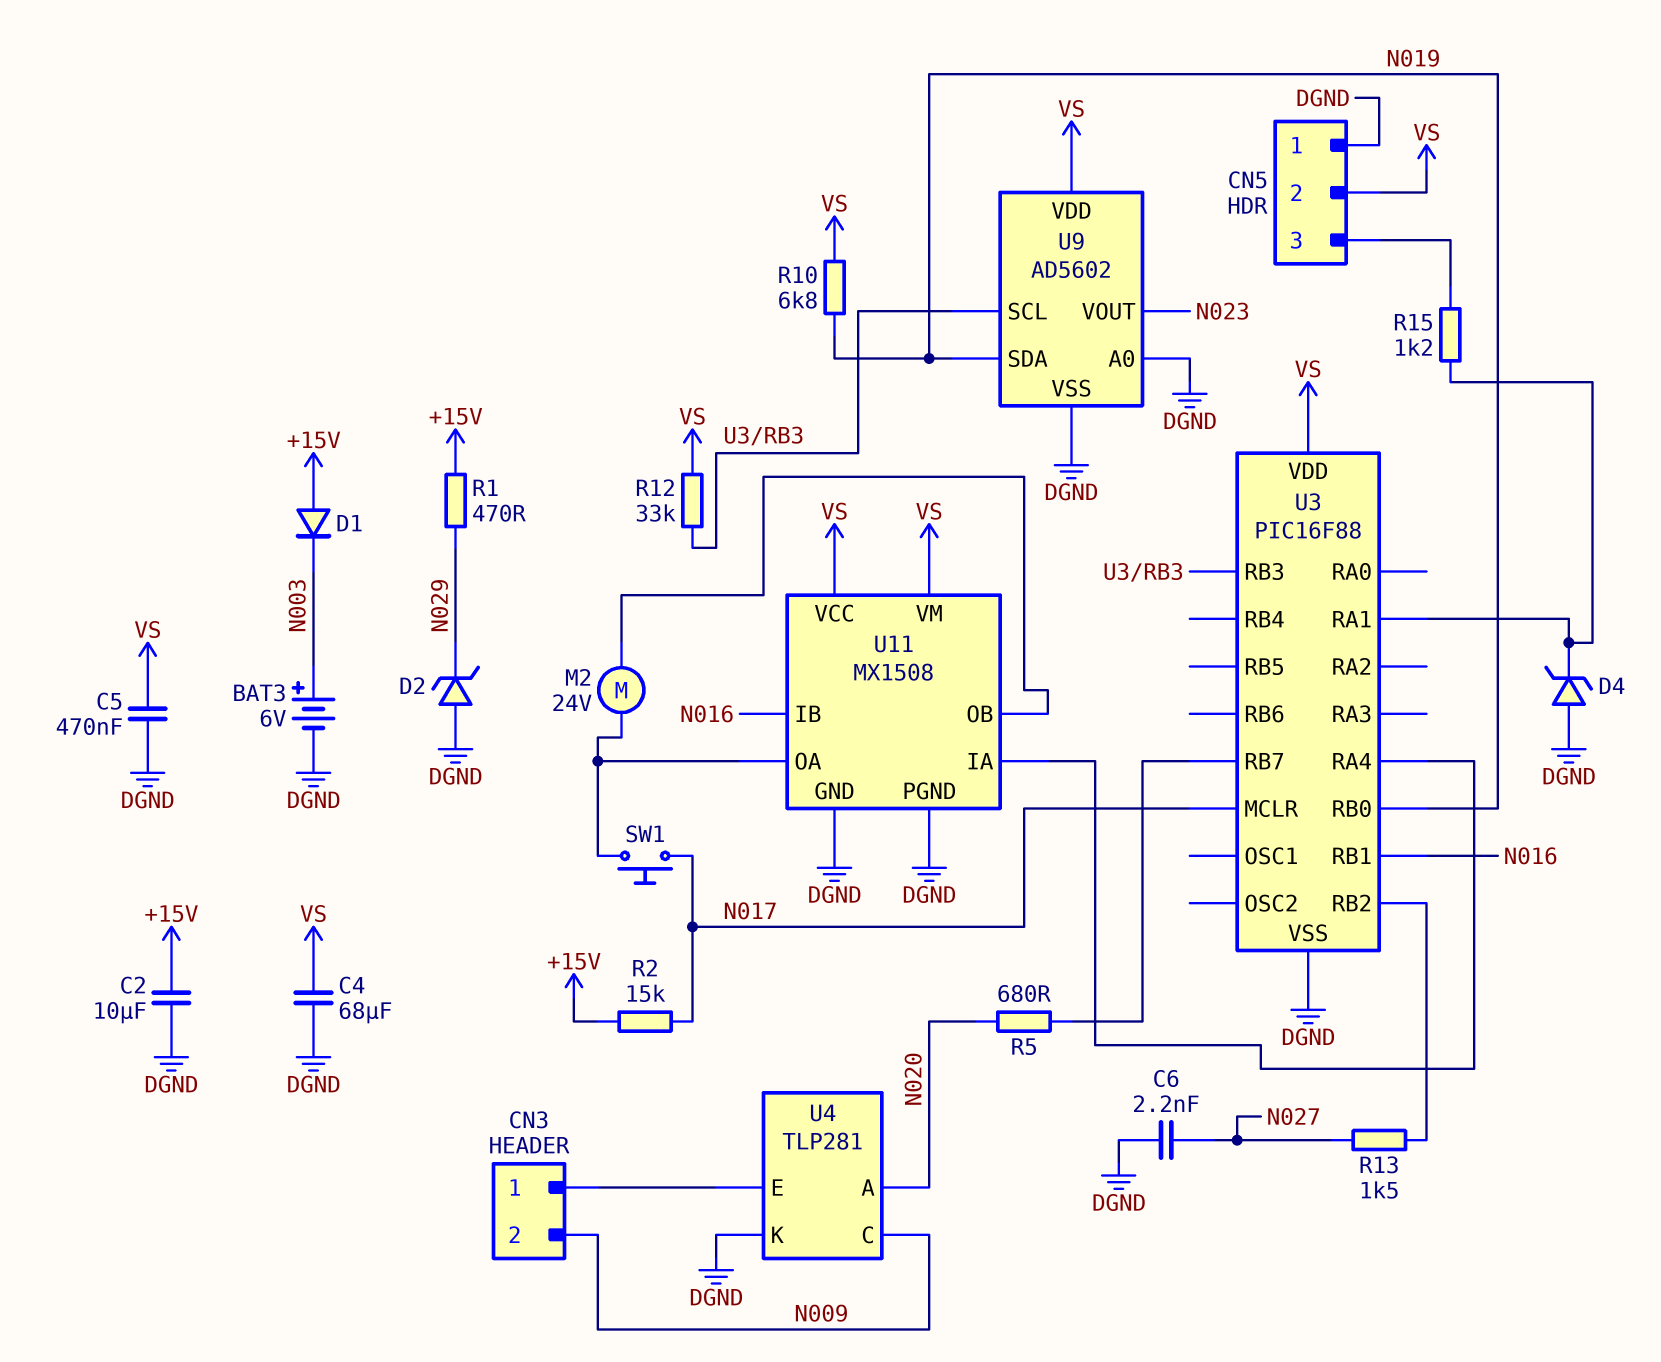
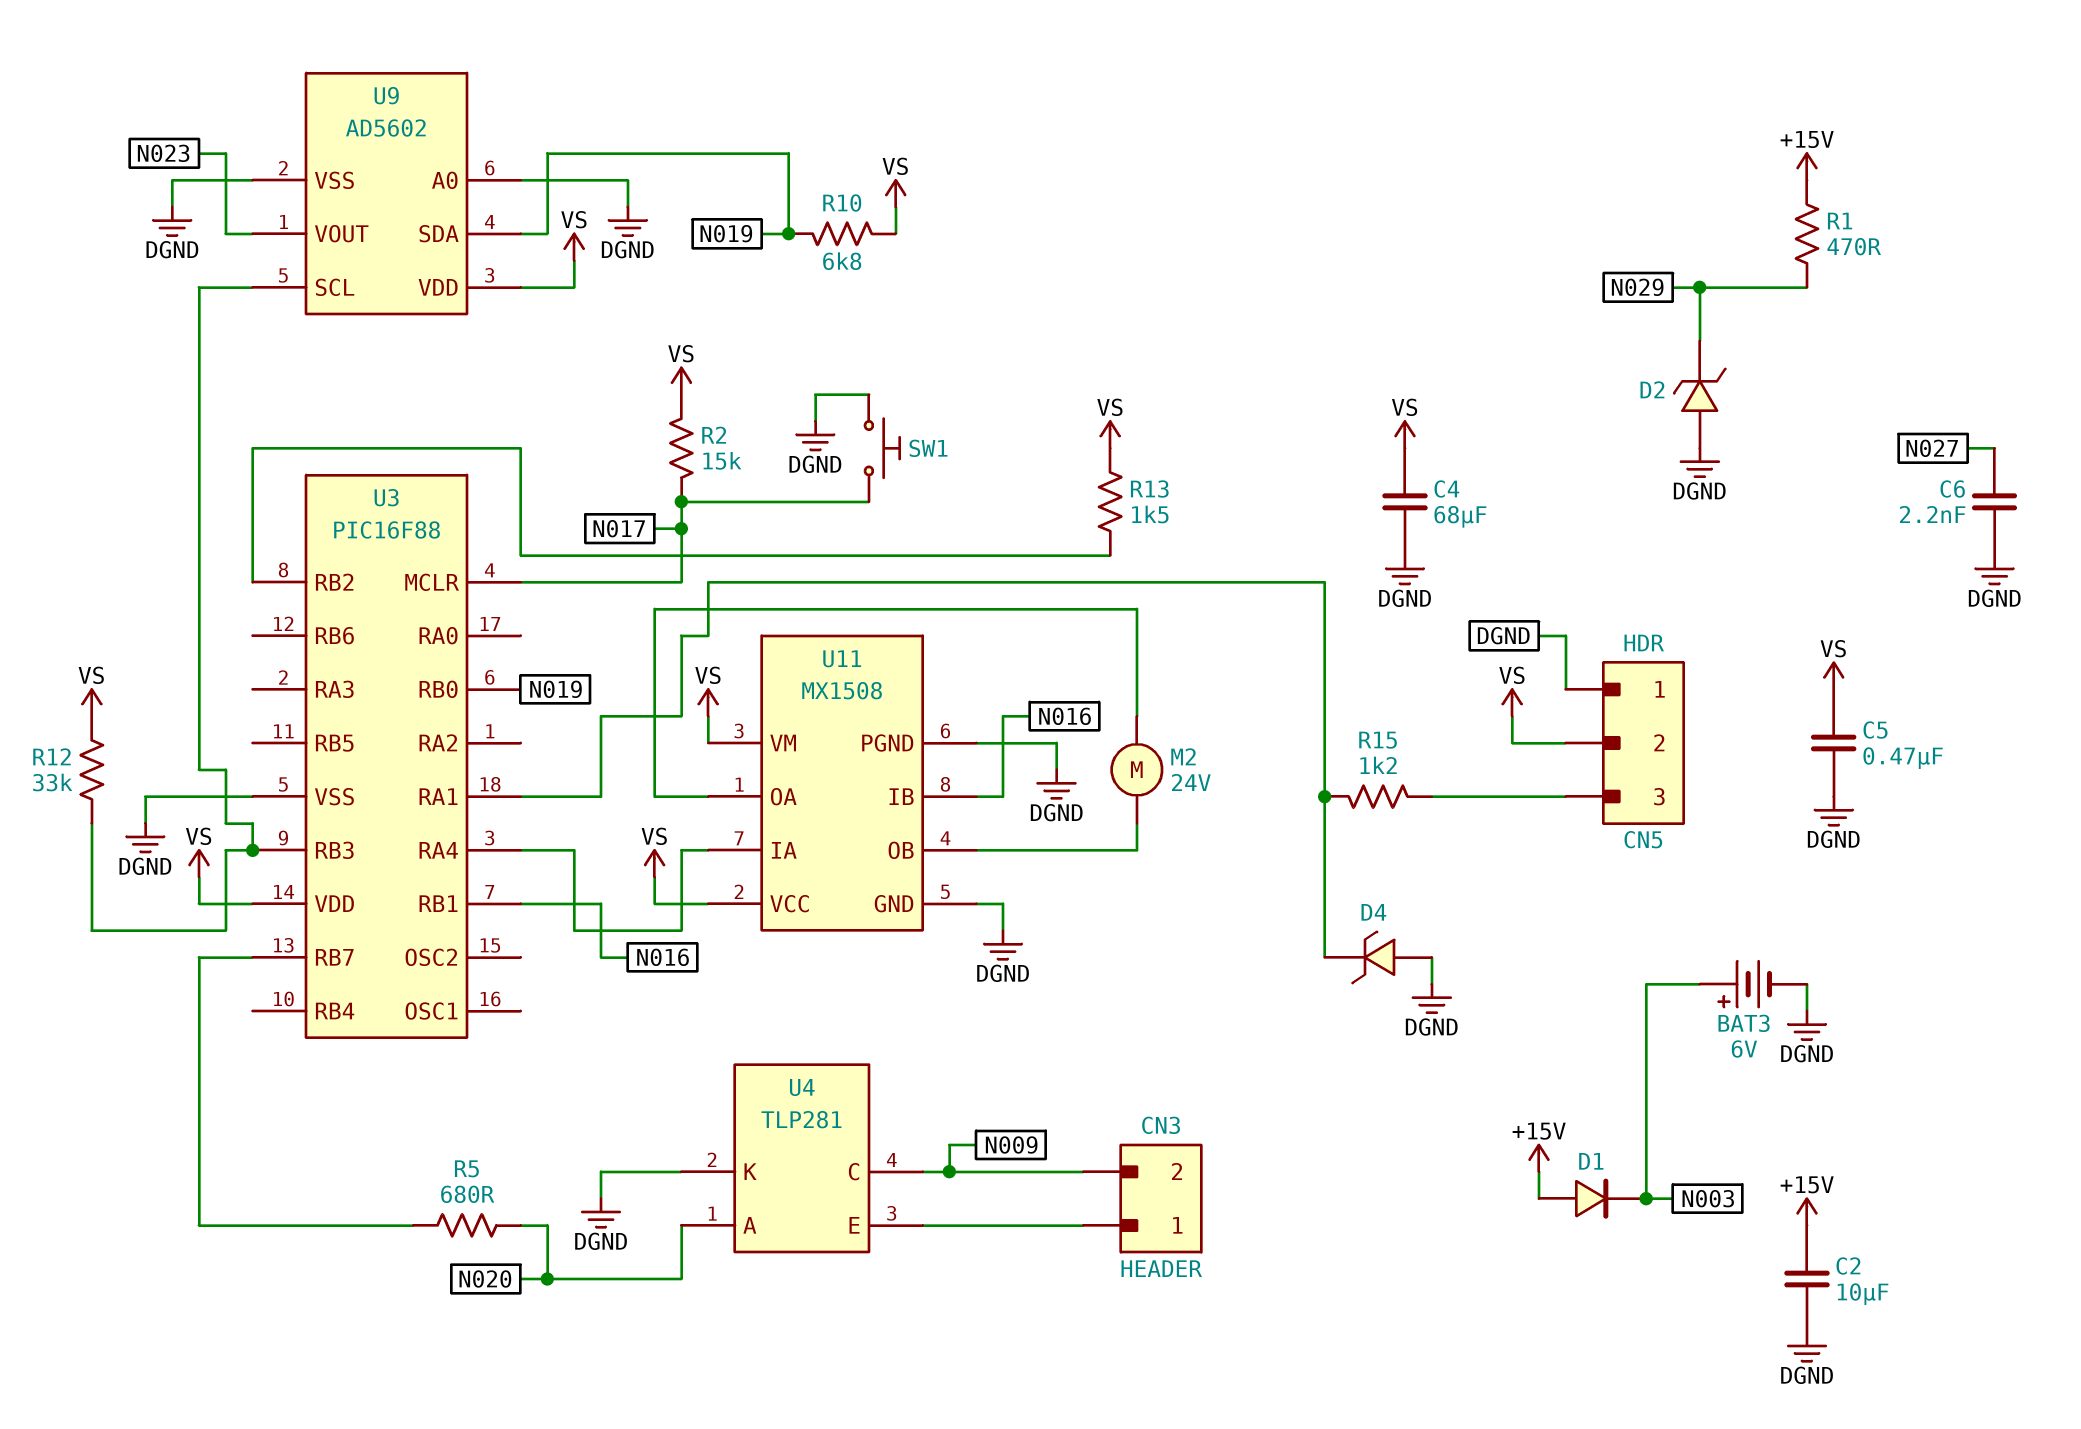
R2: 15k (+15V, N017) -> 15k (N017, VS)
R13: 1.5k (N027, U3/RB2) -> 1.5k (U3/RB2, VS)
SW1: button (N017, U11/OA) -> button (DGND, N017)

